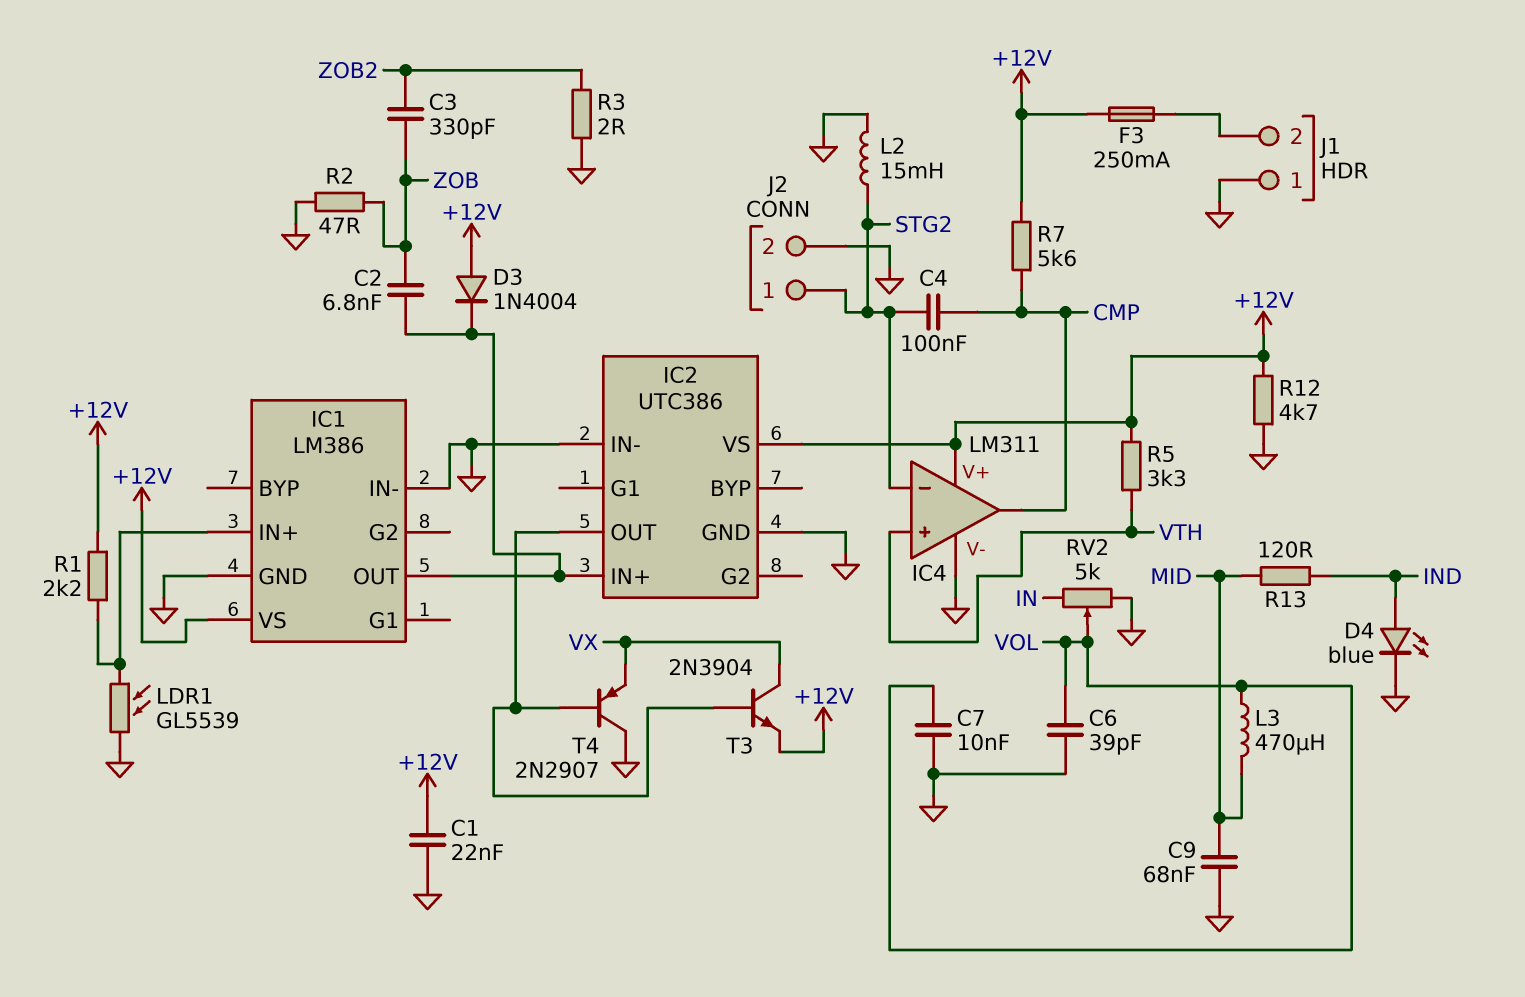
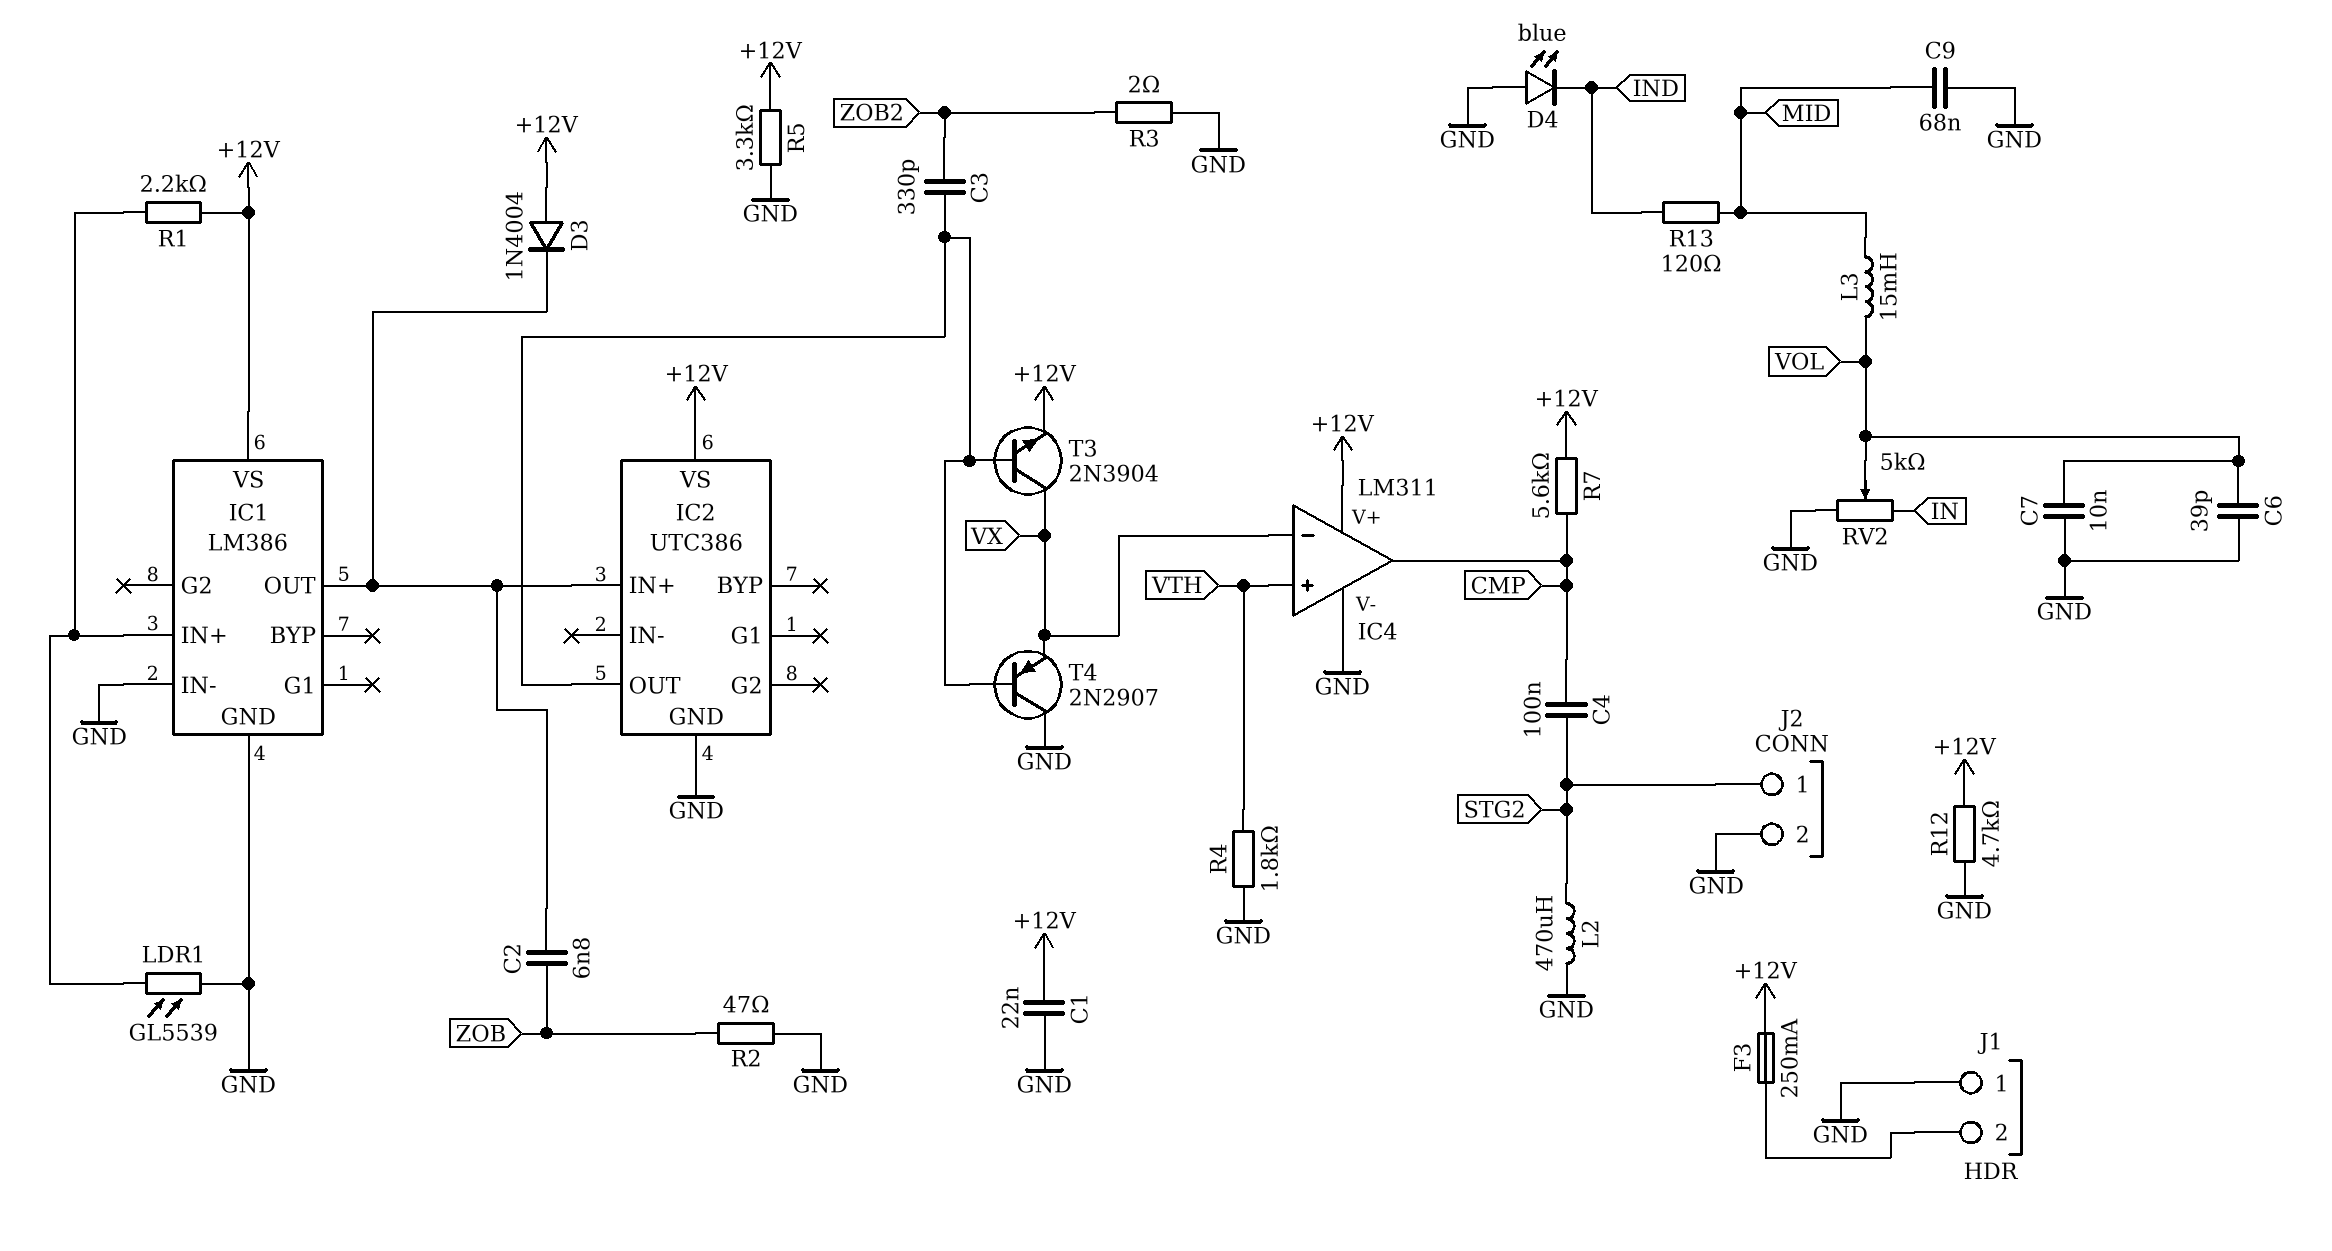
C3: 330pF (ZOB, ZOB2) -> 330pF (IC2/OUT, ZOB2)
D4: LED blue (A IND, K GND) -> LED blue (A GND, K IND)
IC2 pin IN-: GND -> none
IC4 pin in-: STG2 -> VX
L2: 15mH (GND, STG2) -> 470uH (GND, STG2)
L3: 470uH (MID, VOL) -> 15mH (MID, VOL)
R4: none -> 1.8k (GND, VTH)
R5: 3.3k (+12V, VTH) -> 3.3k (+12V, GND)

